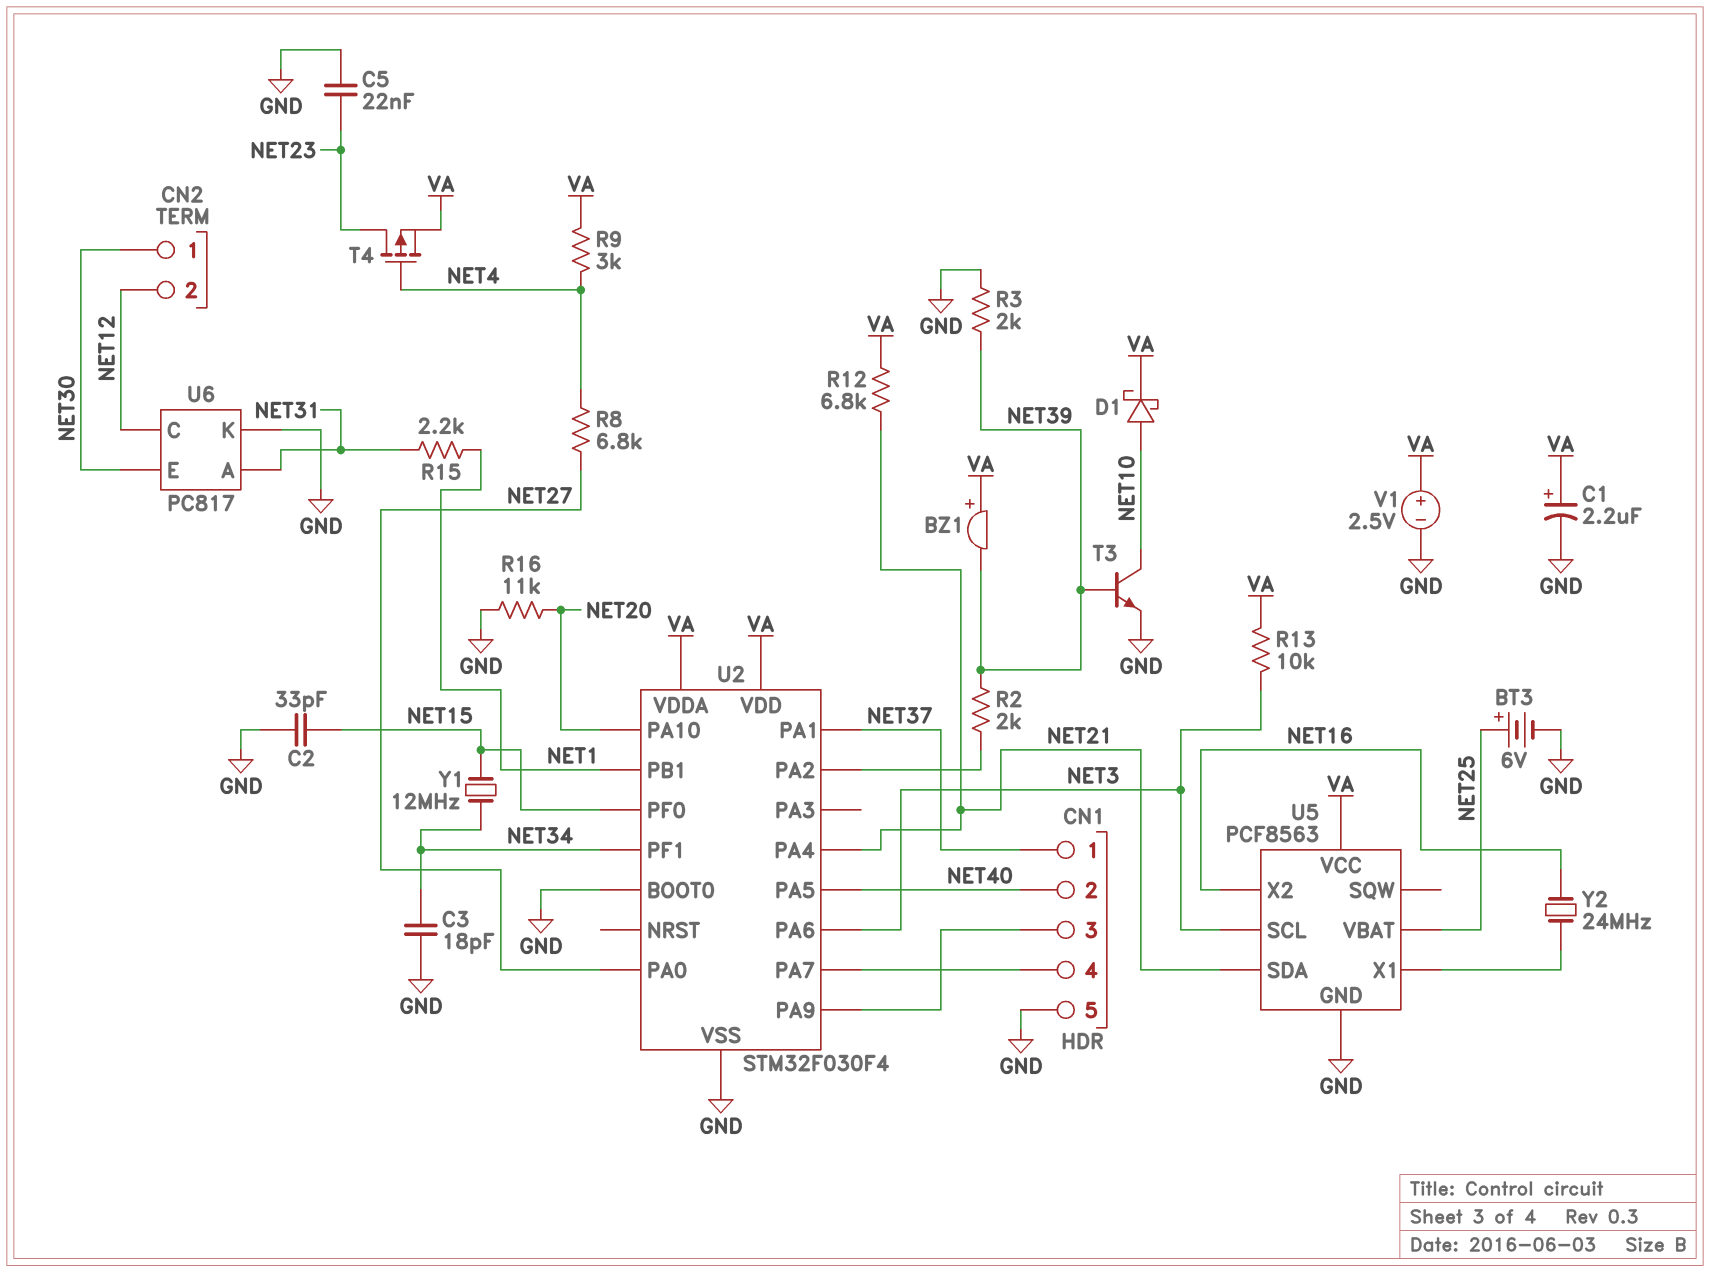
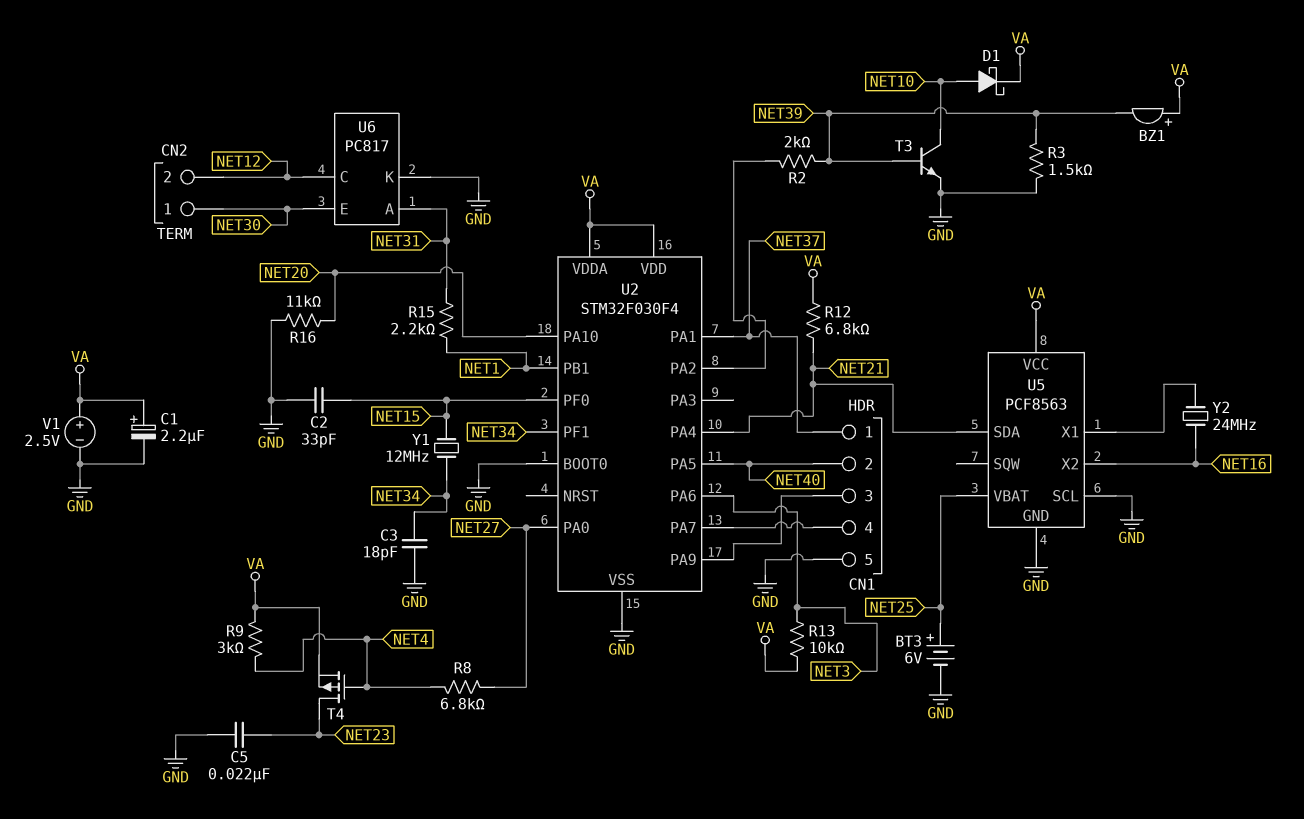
R3: 2k (GND, NET39) -> 1.5k (GND, NET39)
U5 pin SCL: NET3 -> GND

